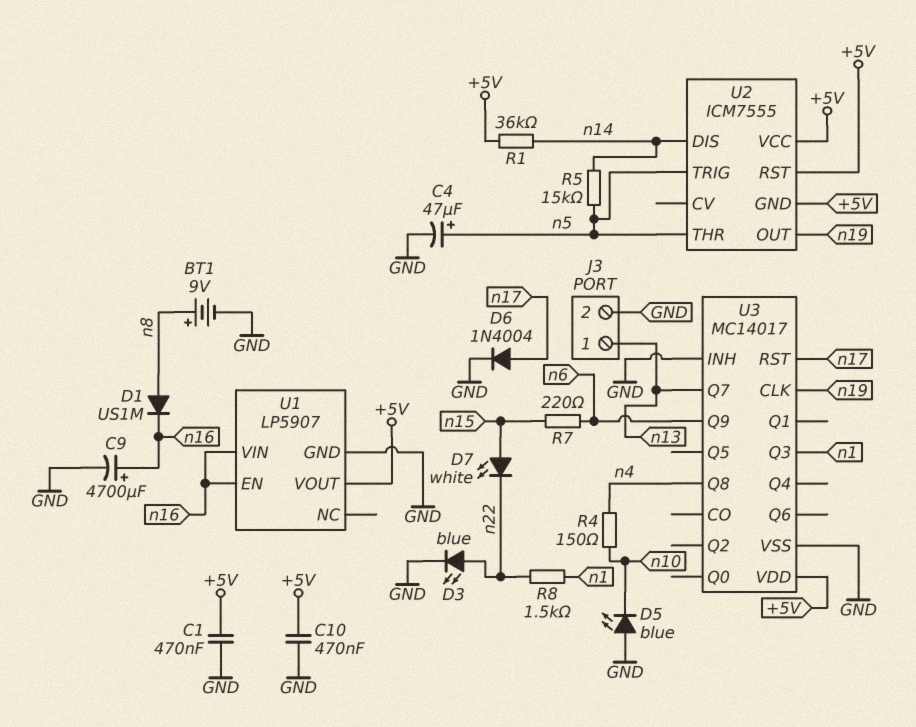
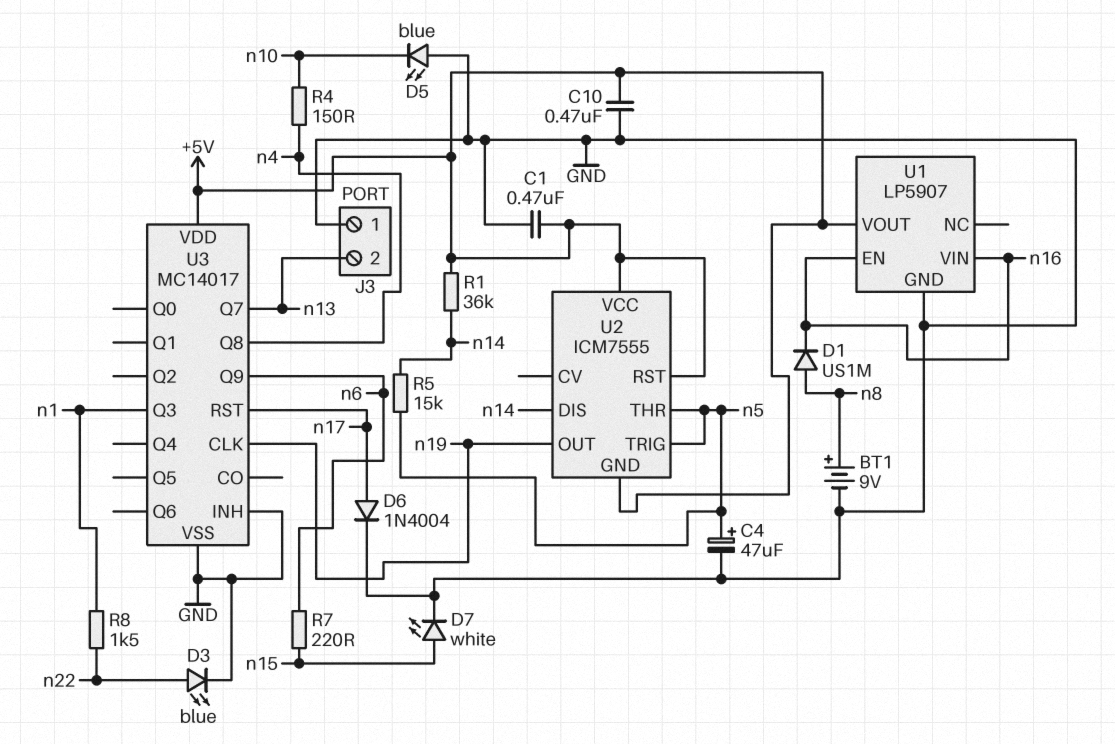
C9: 4700uF (plus n16, minus GND) -> none
D7: LED white (A n15, K n22) -> LED white (A n15, K GND)
J3 pin 1: n13 -> GND
J3 pin 2: GND -> n13

